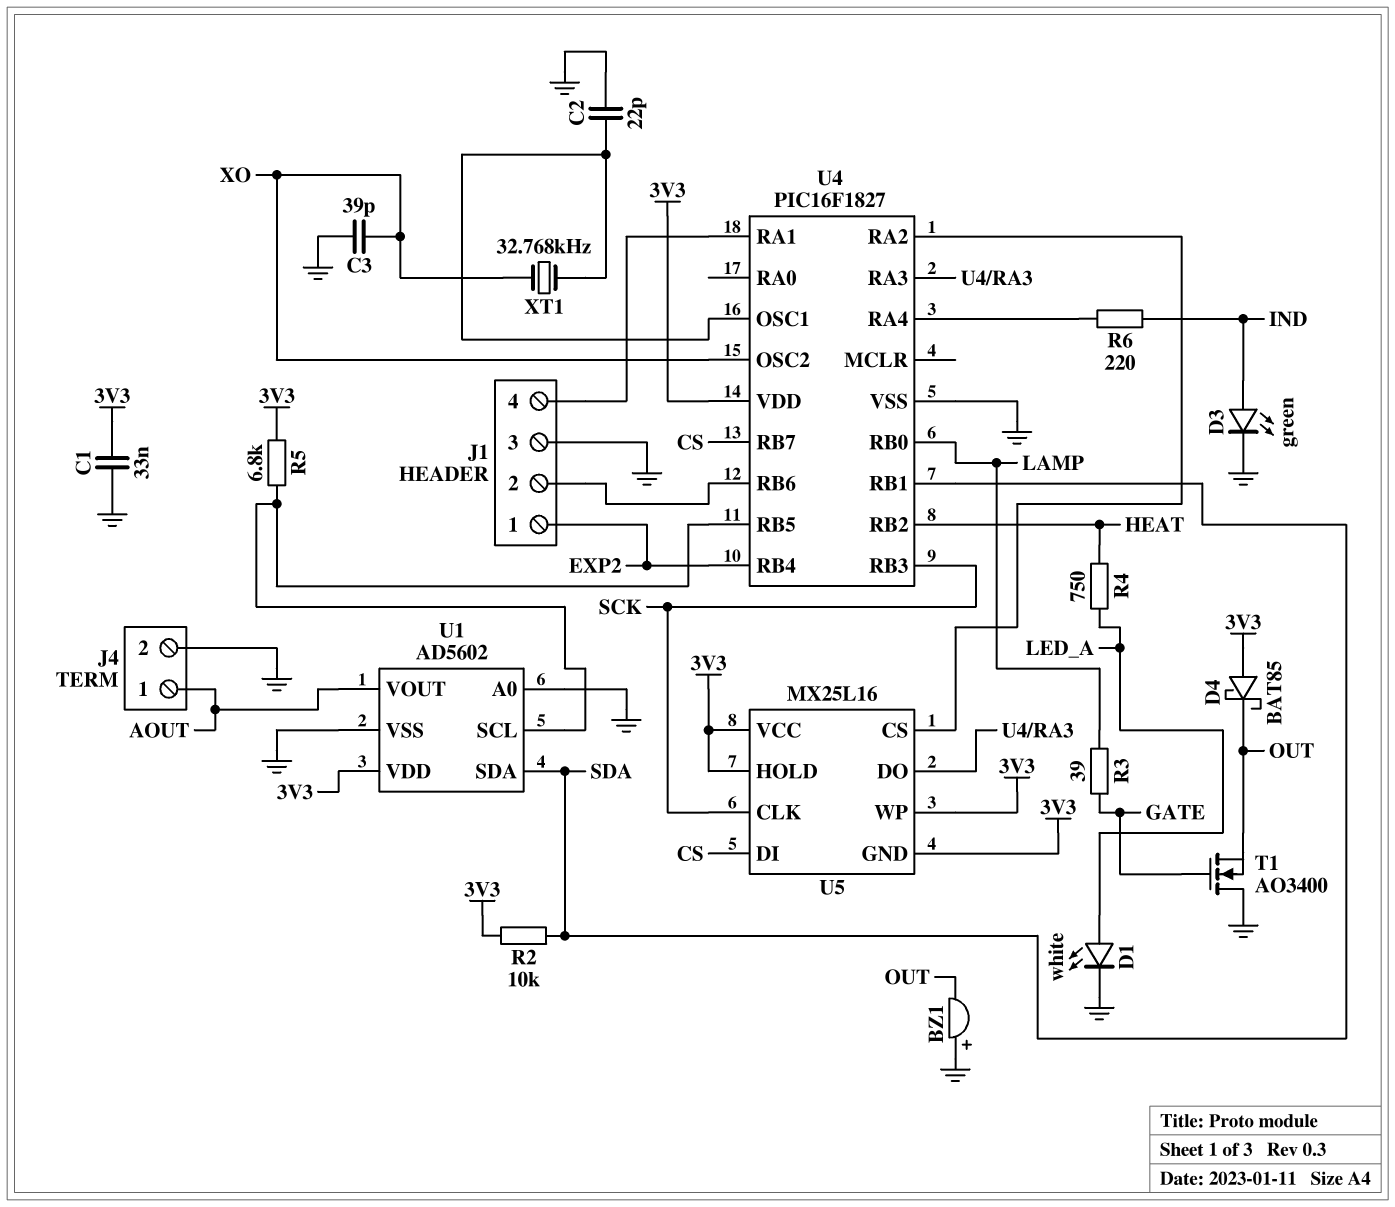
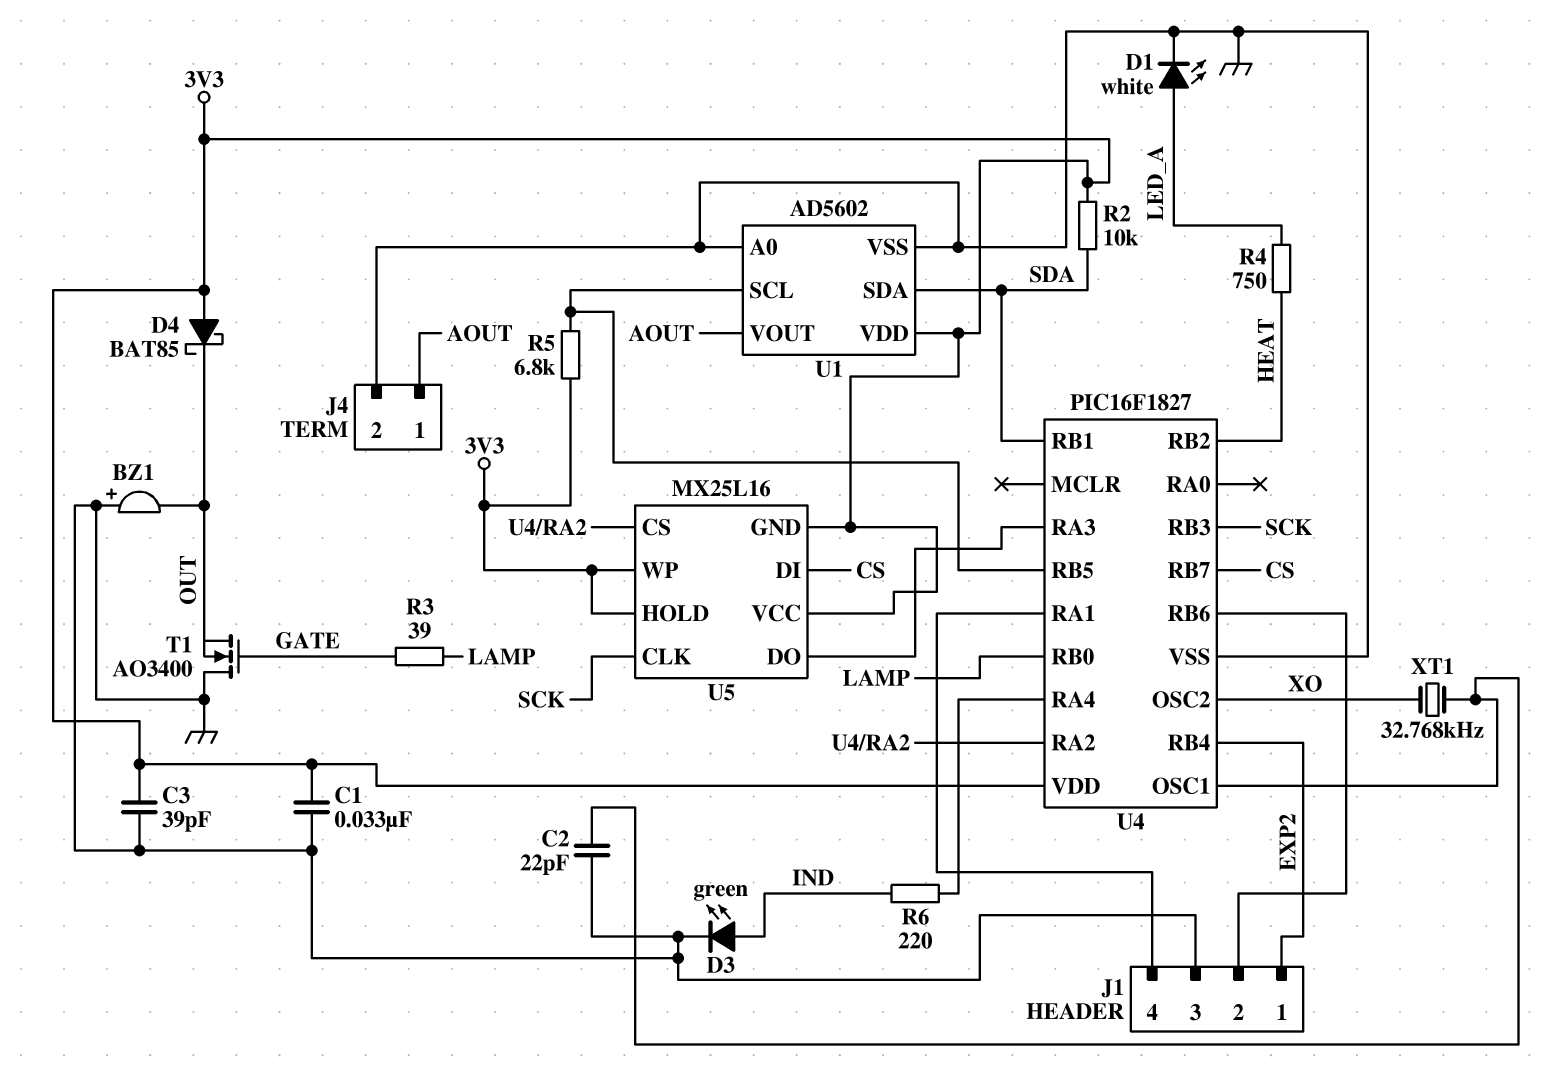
C3: 39pF (GND, XO) -> 39pF (3V3, GND)

